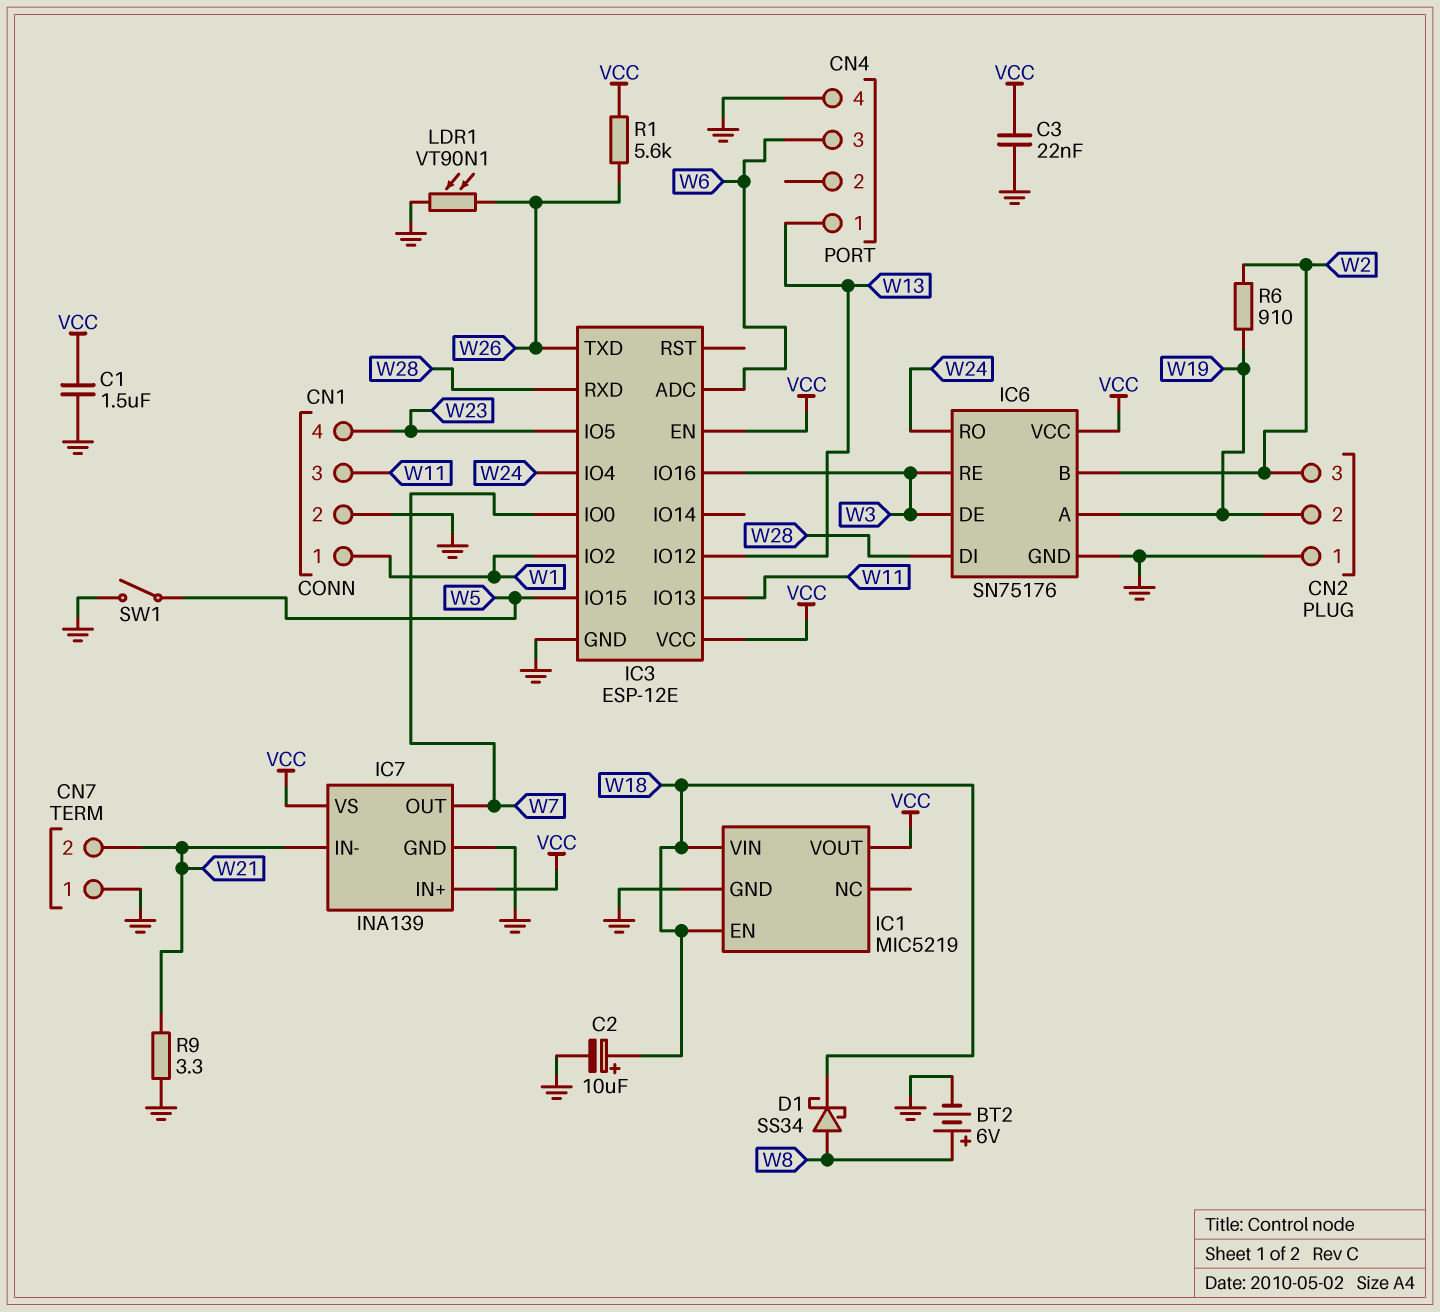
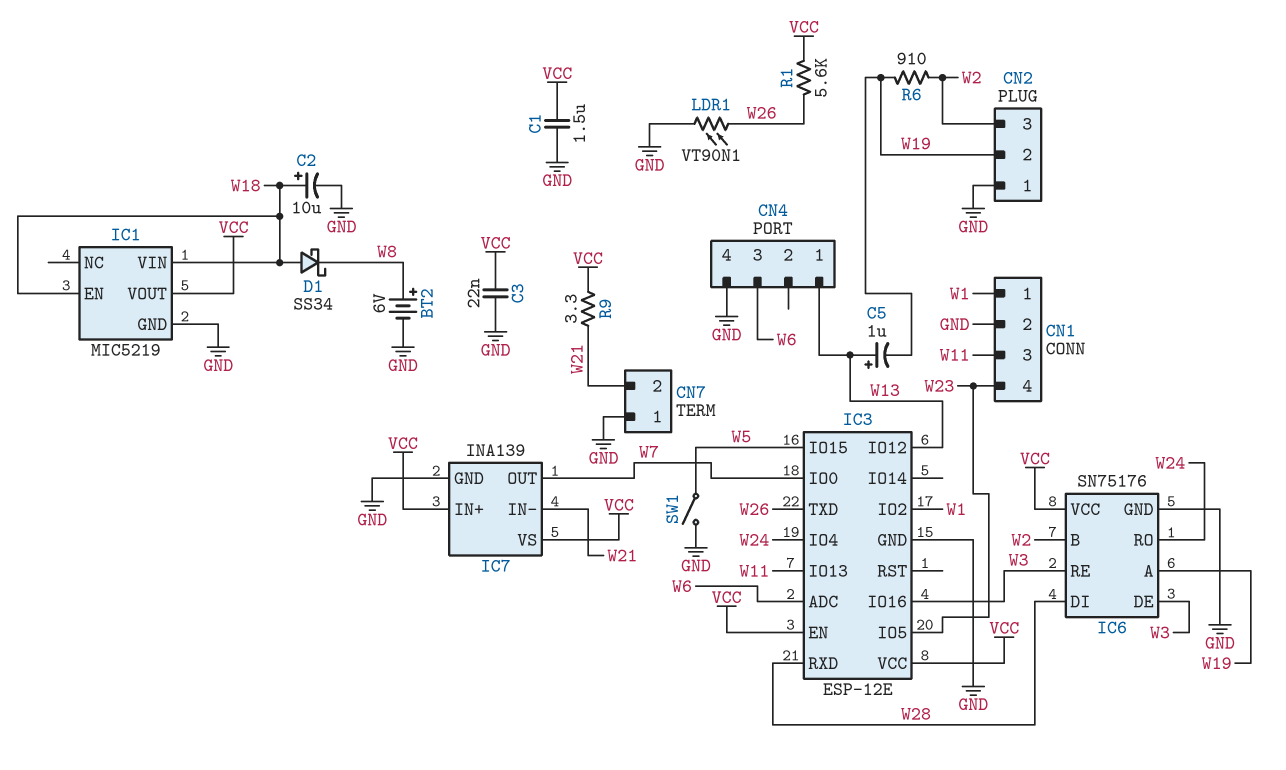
C5: none -> 1uF (plus W13, minus W19)
D1: schottky SS34 (A W8, K W18) -> schottky SS34 (A W18, K W8)
R9: 3.3 (GND, W21) -> 3.3 (VCC, W21)

